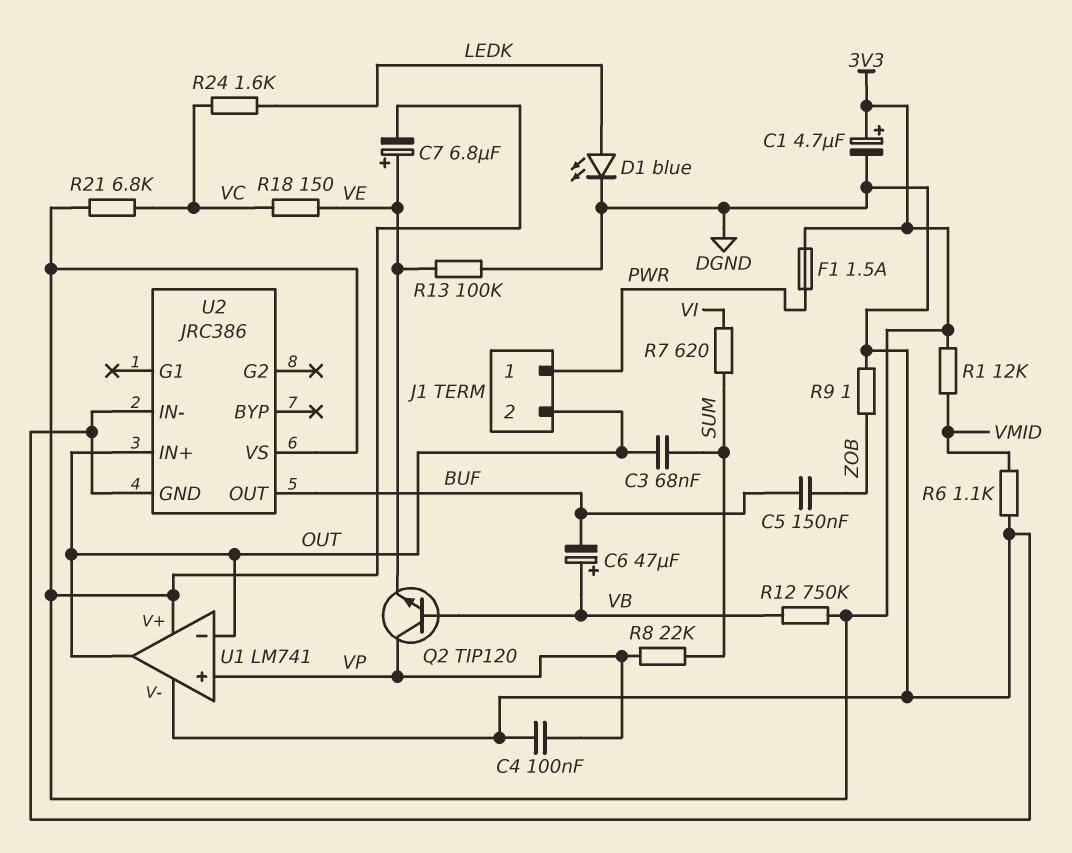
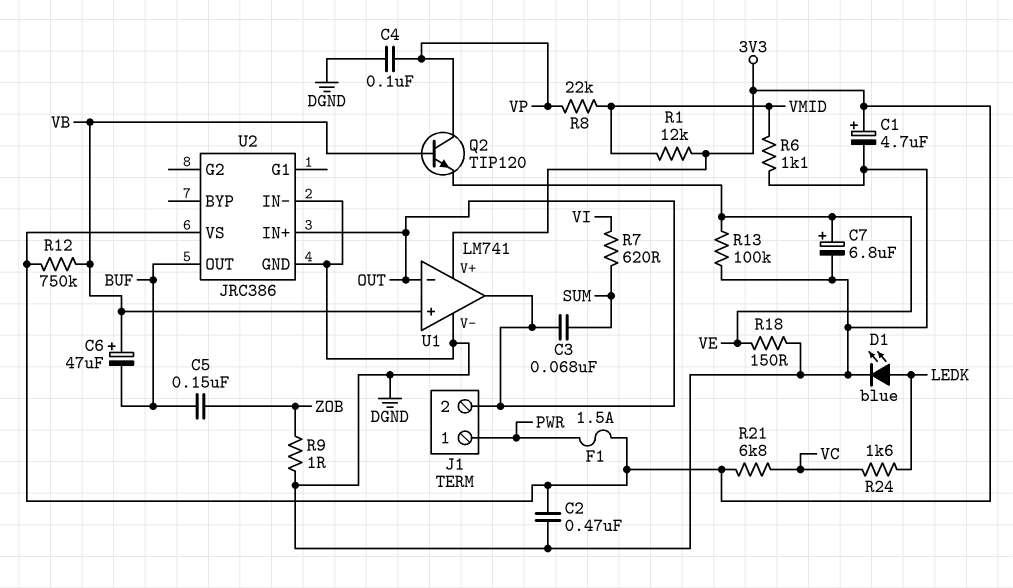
C2: none -> 470nF (3V3, DGND)
C7: 6.8uF (plus VE, minus 3V3) -> 6.8uF (plus VE, minus DGND)
R8: 22k (SUM, VP) -> 22k (VMID, VP)
R18: 150 (VC, VE) -> 150 (DGND, VE)
U1 pin in+: VP -> VB

